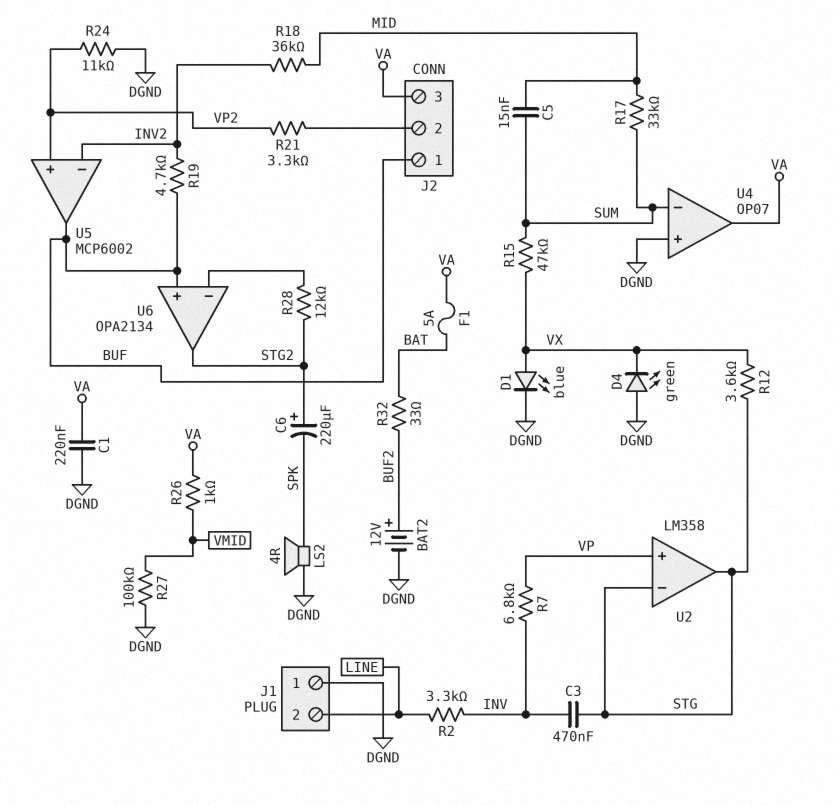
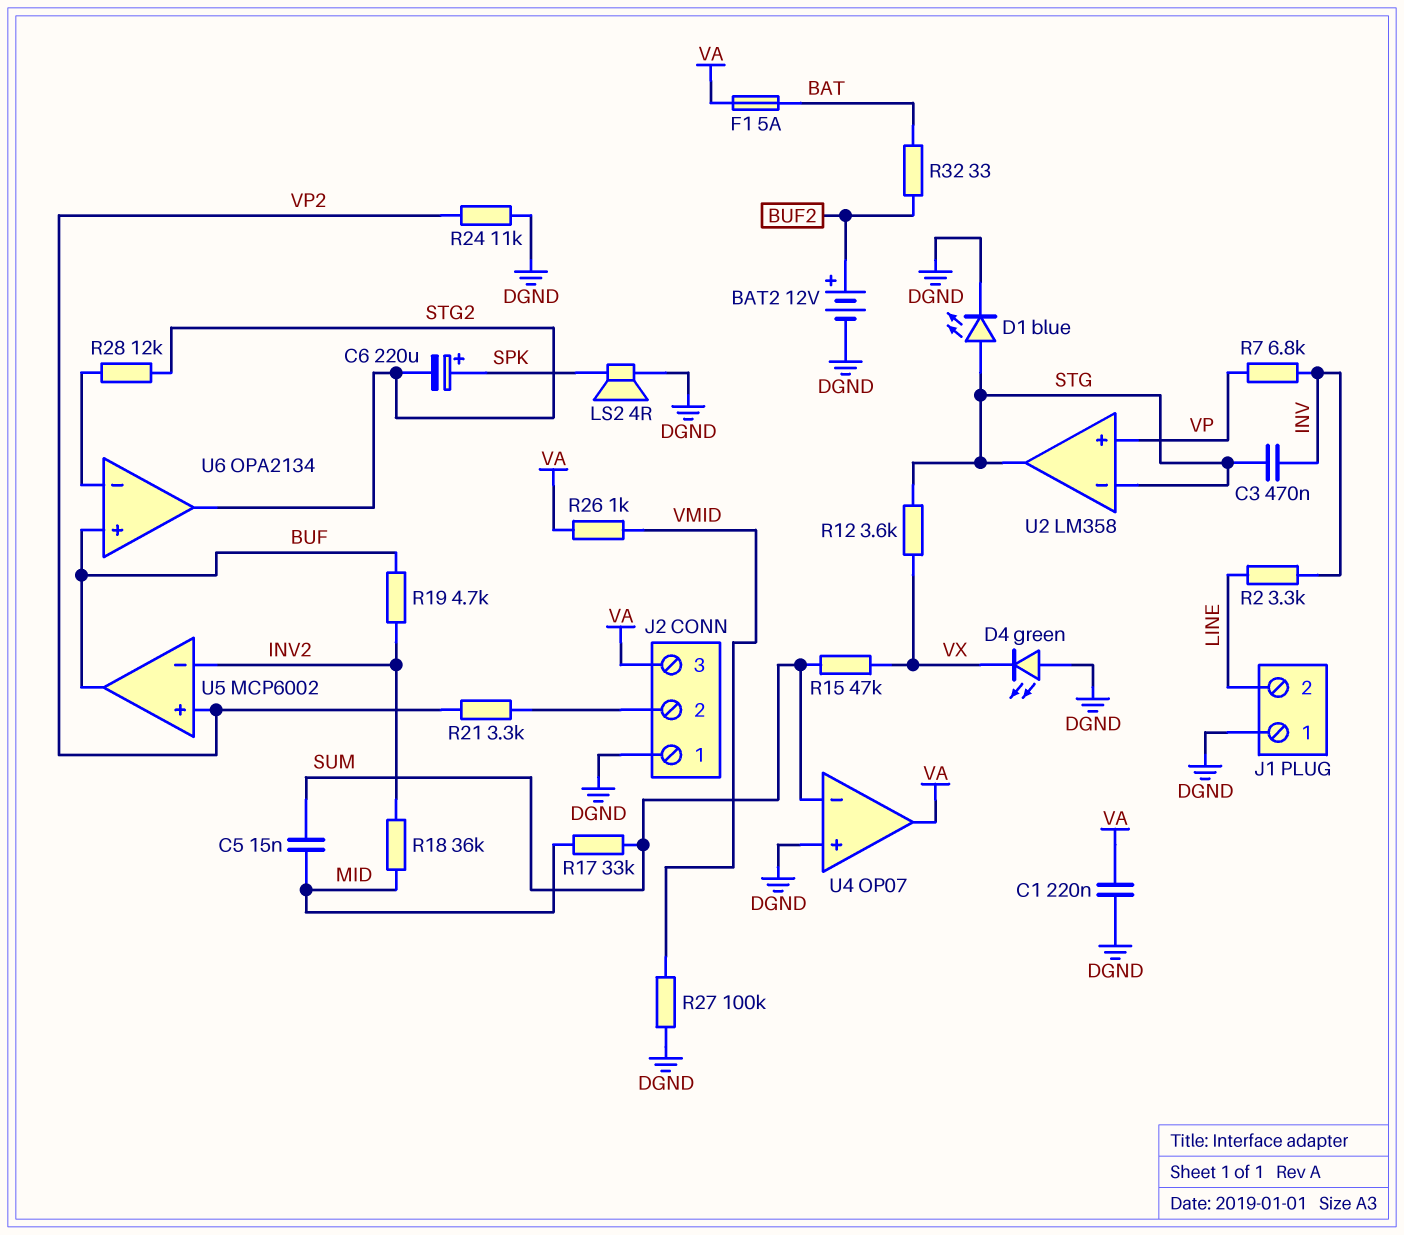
C6: 220uF (plus STG2, minus SPK) -> 220uF (plus SPK, minus STG2)
D1: LED blue (A VX, K DGND) -> LED blue (A STG, K DGND)
J2 pin 1: BUF -> DGND

